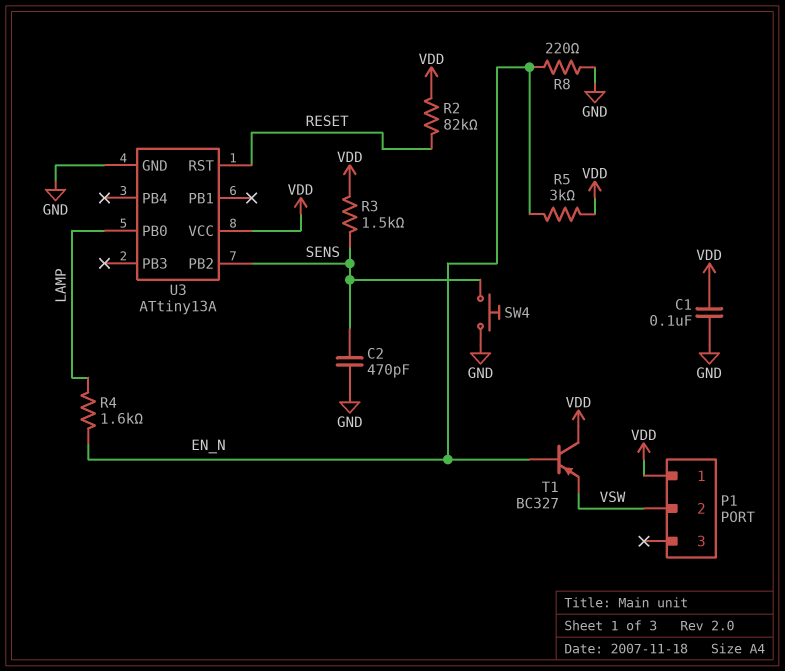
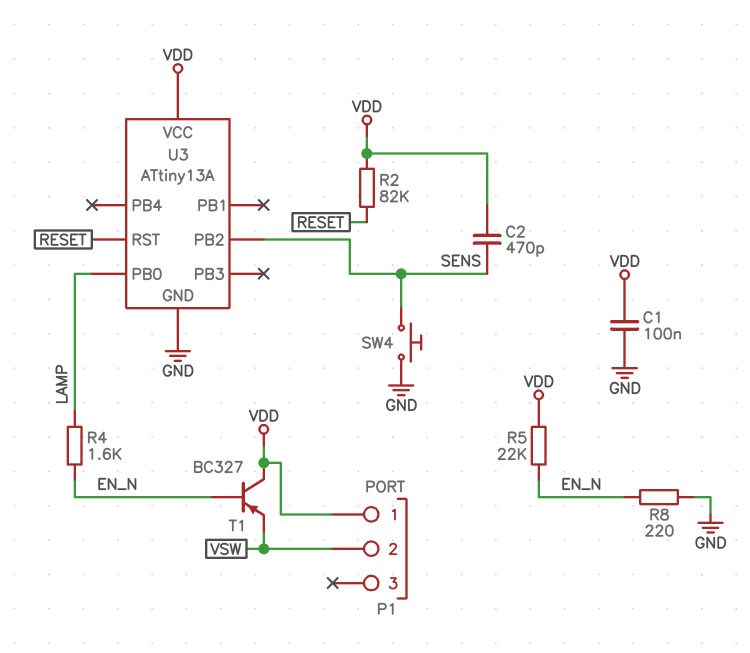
C2: 470pF (GND, SENS) -> 470pF (SENS, VDD)
R3: 1.5k (SENS, VDD) -> none
R5: 3k (EN_N, VDD) -> 22k (EN_N, VDD)

